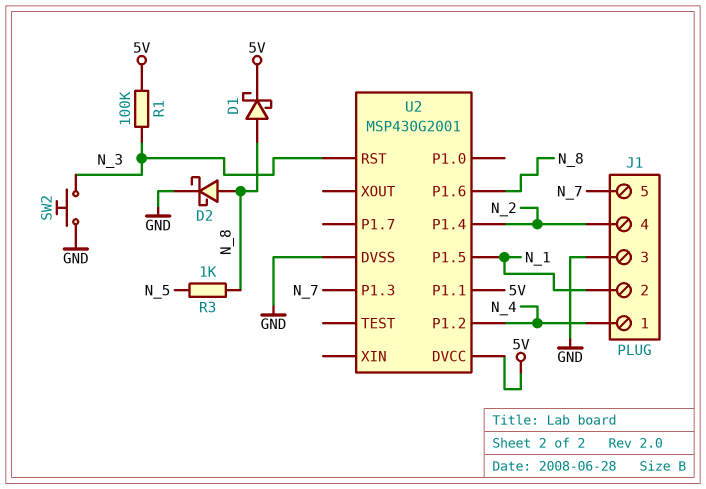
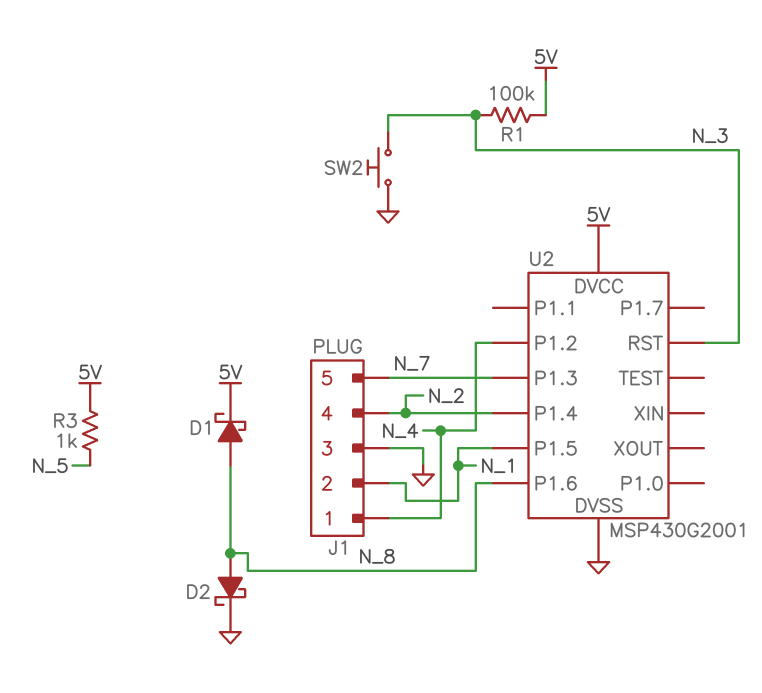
R3: 1k (N_5, N_8) -> 1k (5V, N_5)
U2 pin P1.1: 5V -> none

